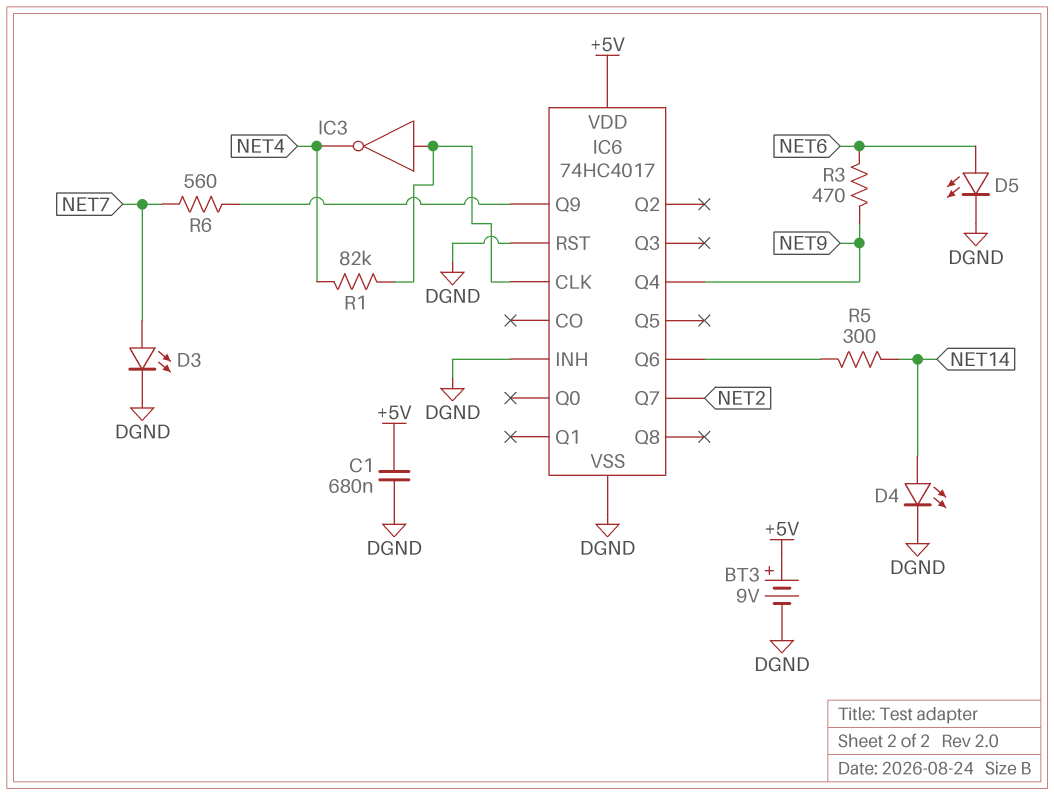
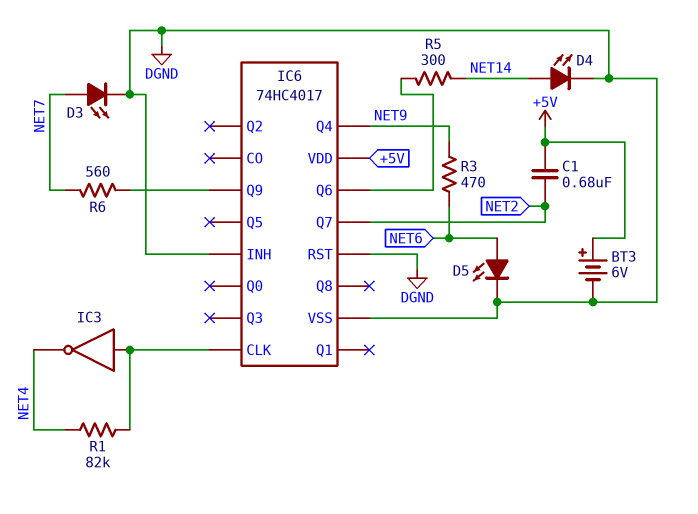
BT3: 9V (plus +5V, minus DGND) -> 6V (plus +5V, minus DGND)
C1: 680nF (+5V, DGND) -> 680nF (+5V, NET2)

